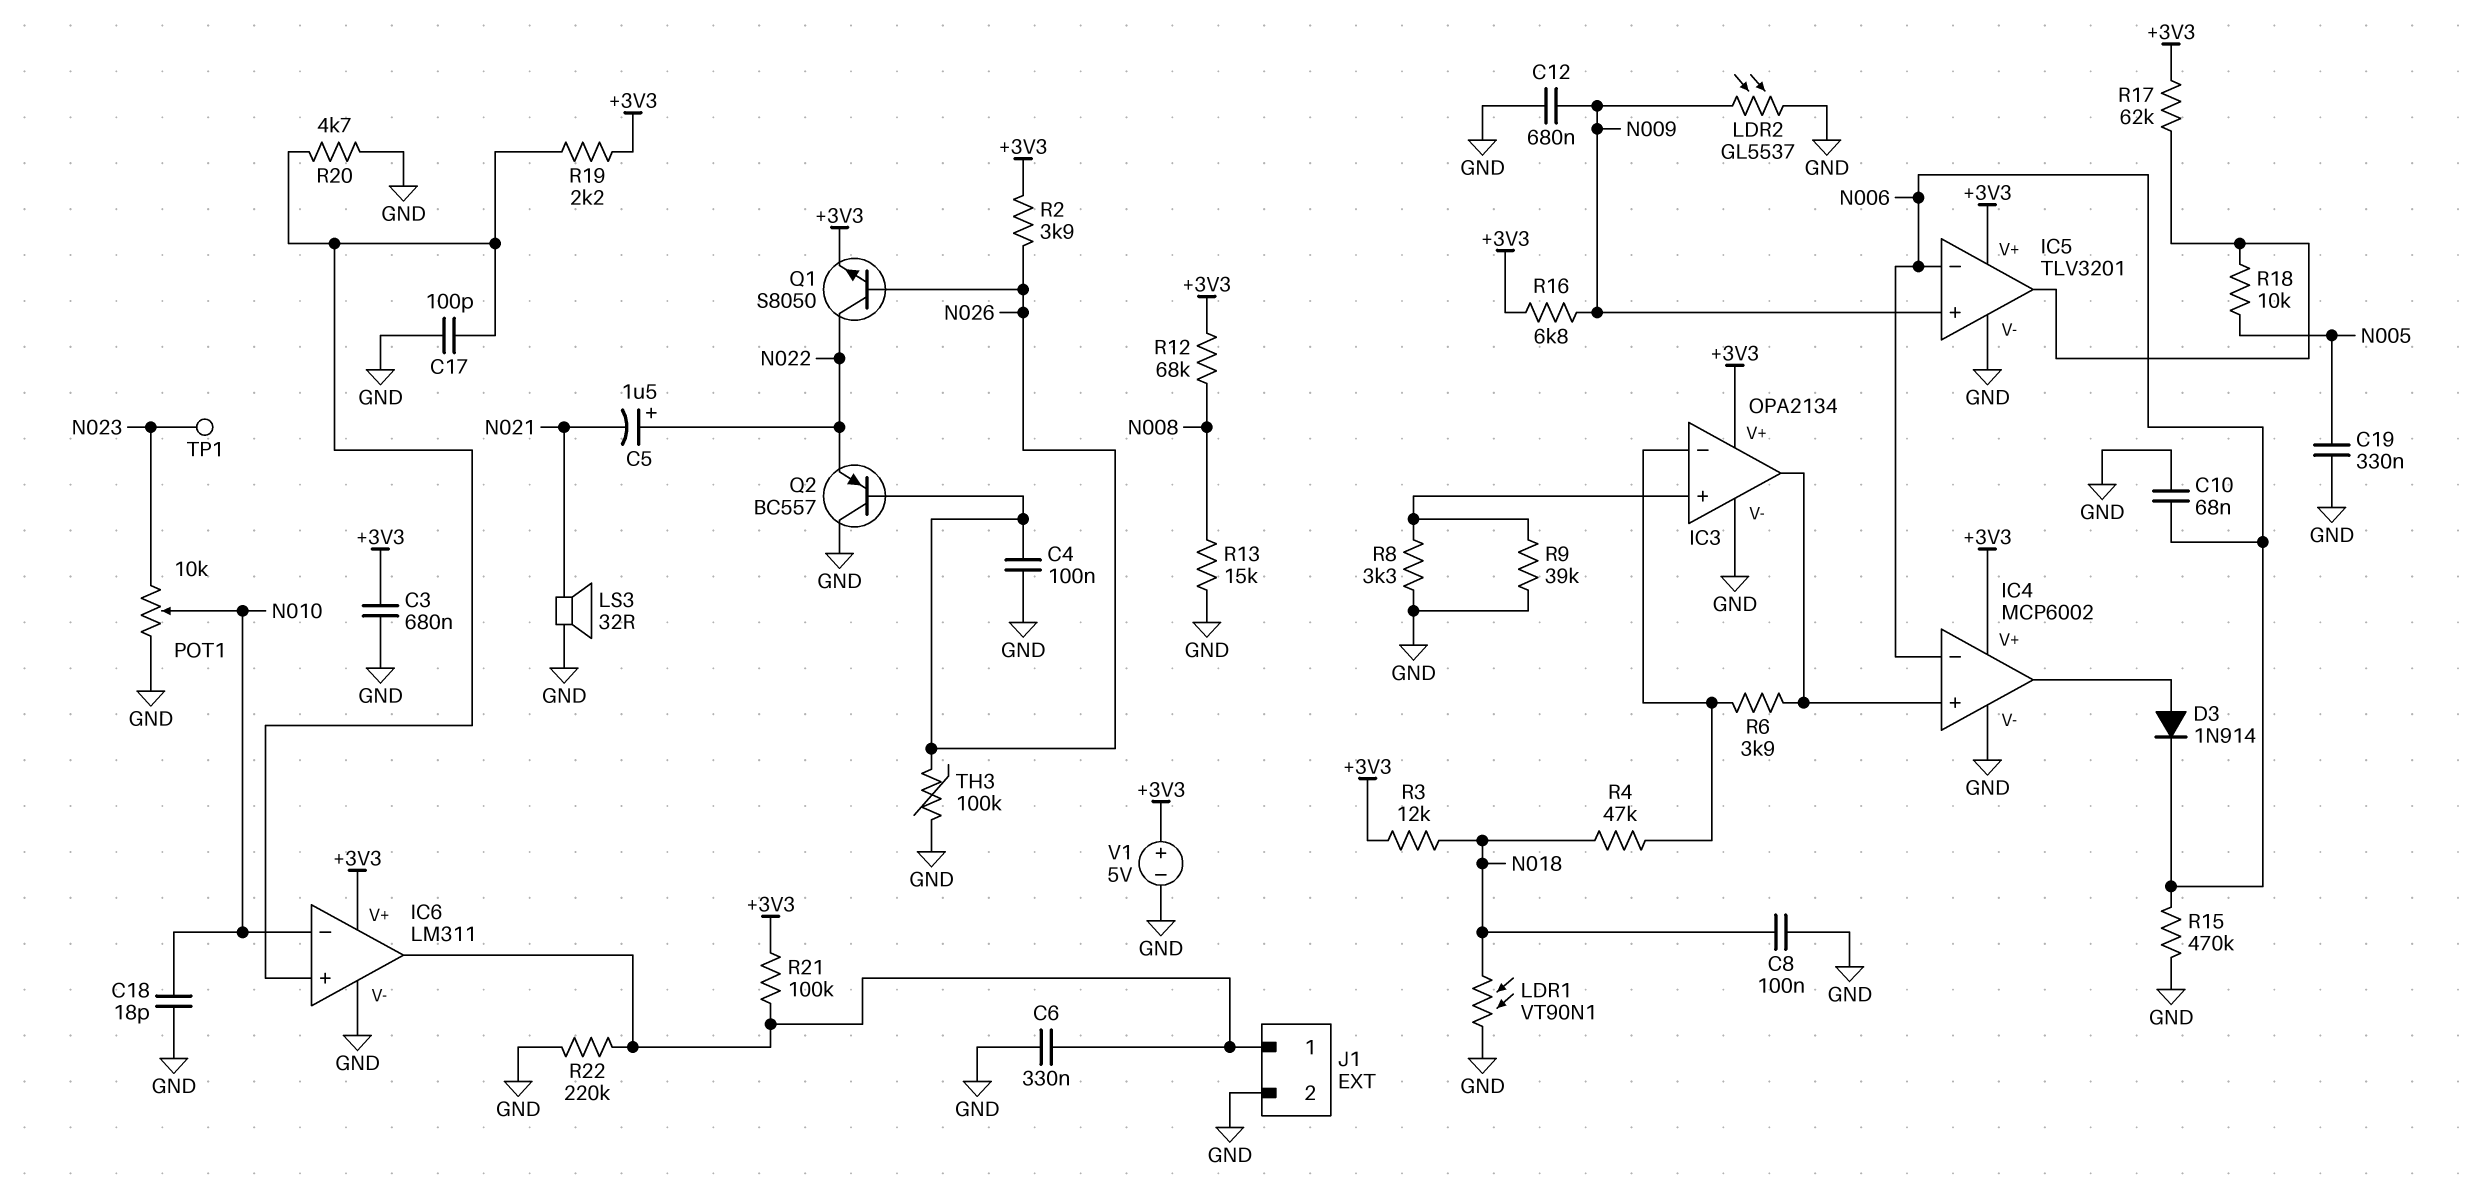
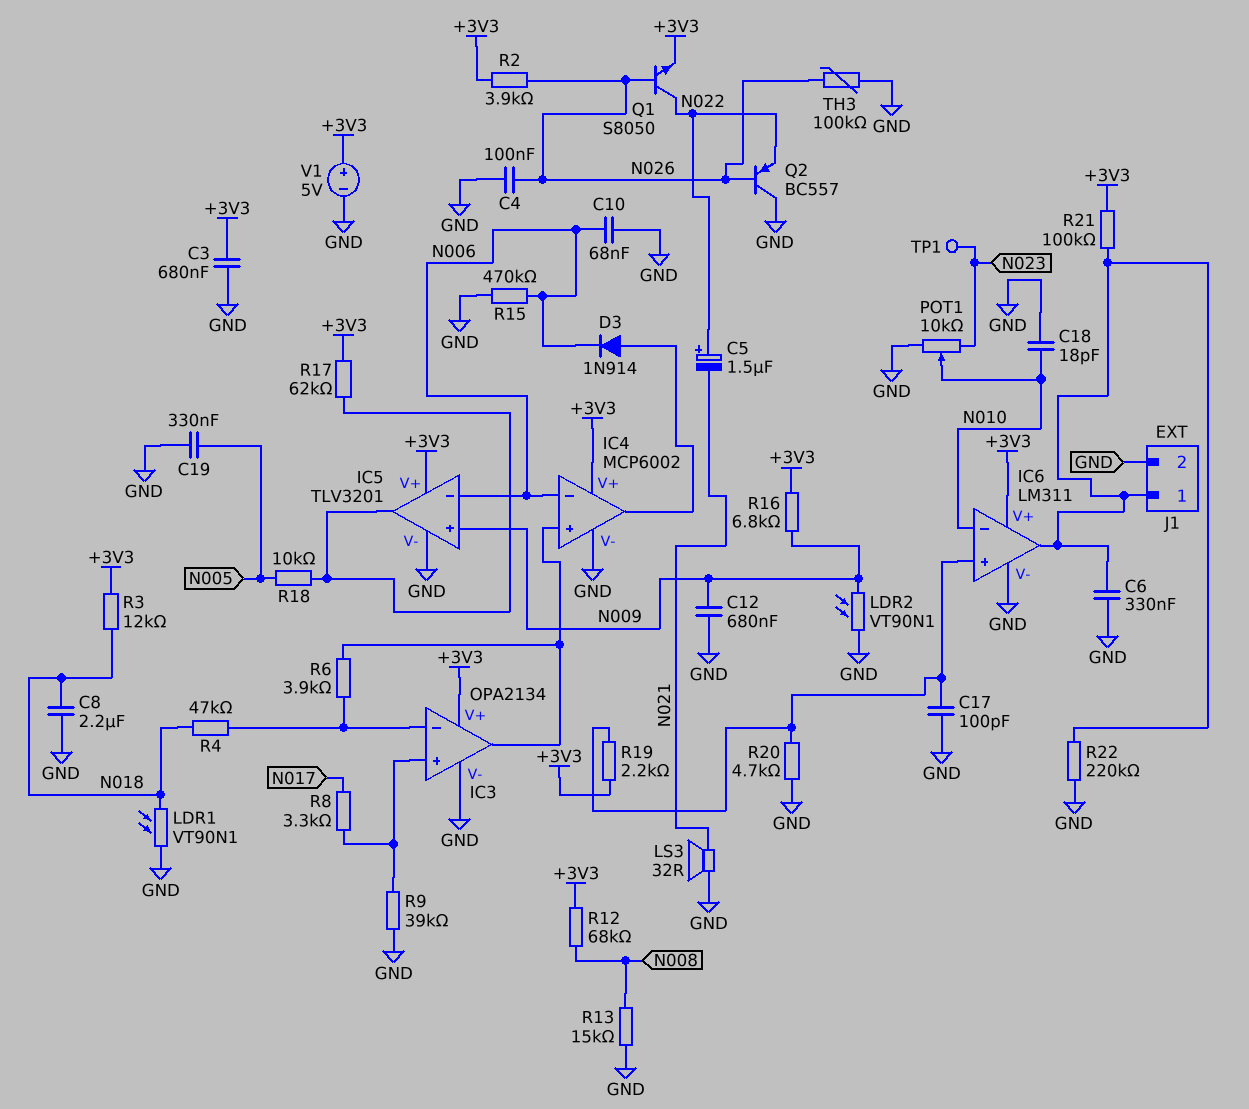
C8: 100nF (GND, N018) -> 2.2uF (GND, N018)
LDR2: GL5537 (GND, N009) -> VT90N1 (GND, N009)
R8: 3.3k (GND, IC3/in+) -> 3.3k (IC3/in+, N017)

